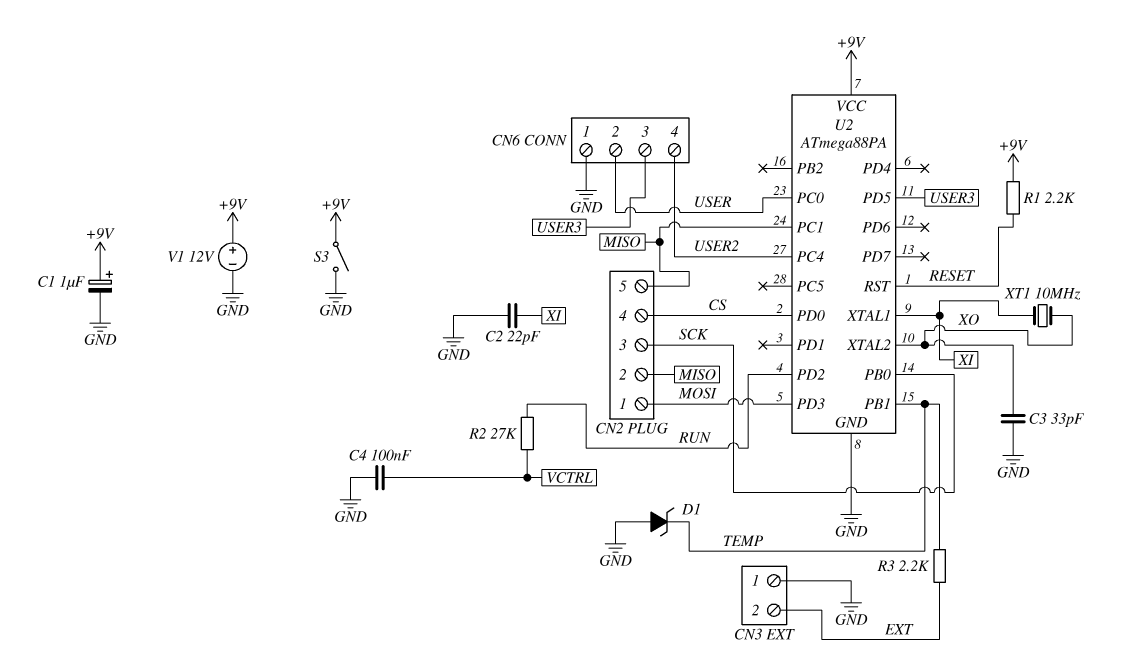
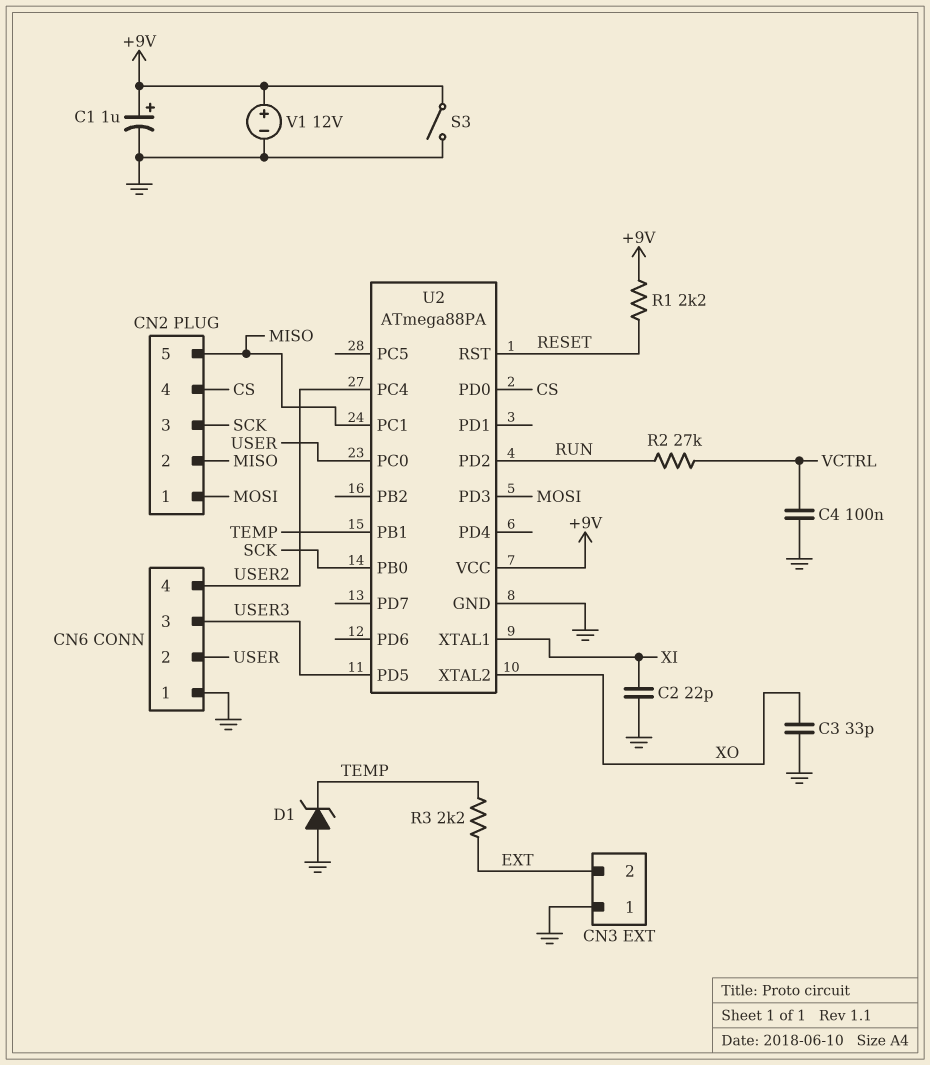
XT1: 10MHz (XI, XO) -> none

